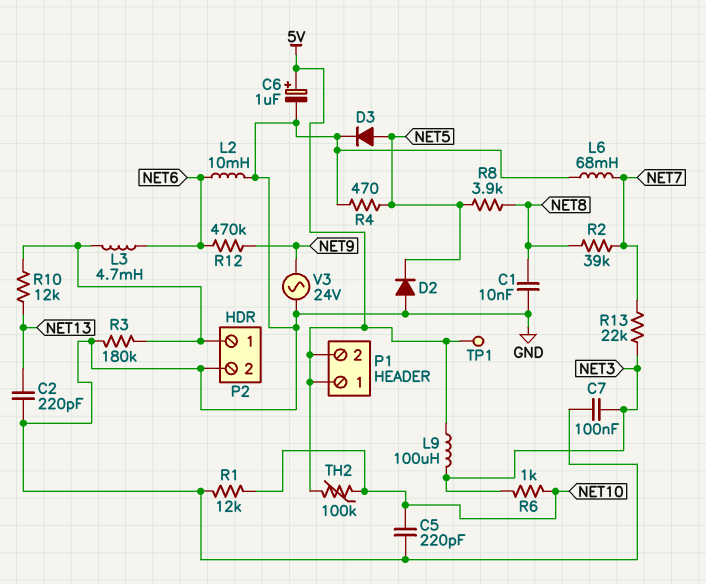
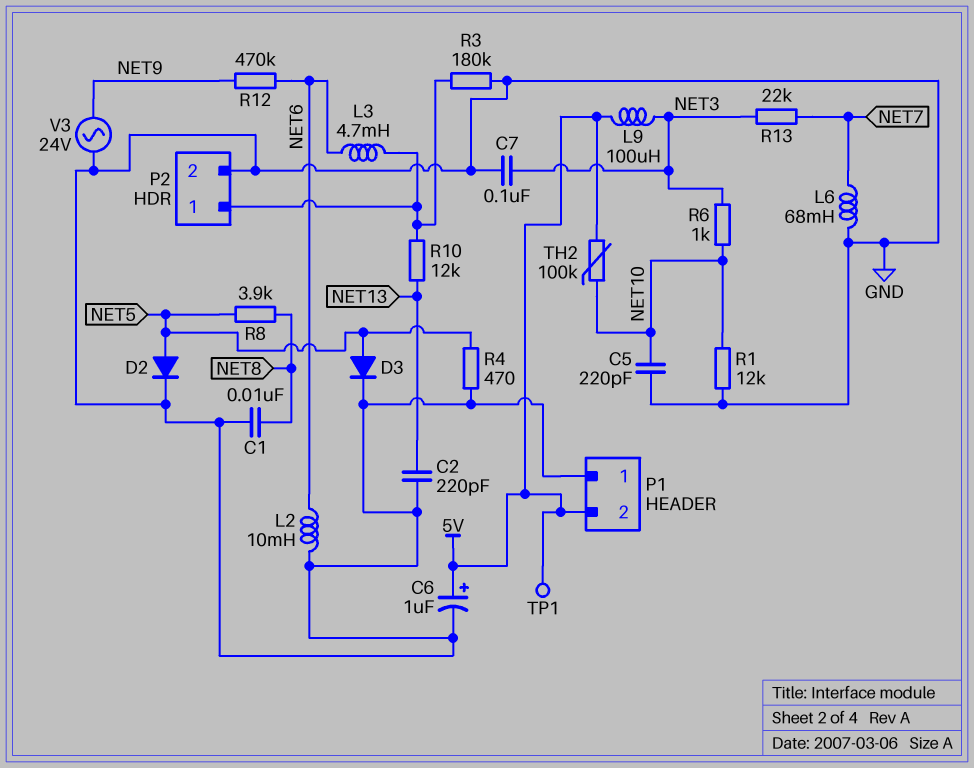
D2: diode (A GND, K NET5) -> diode (A NET5, K GND)
P1 pin 1: 5V -> GND
R2: 39k (NET7, NET8) -> none

